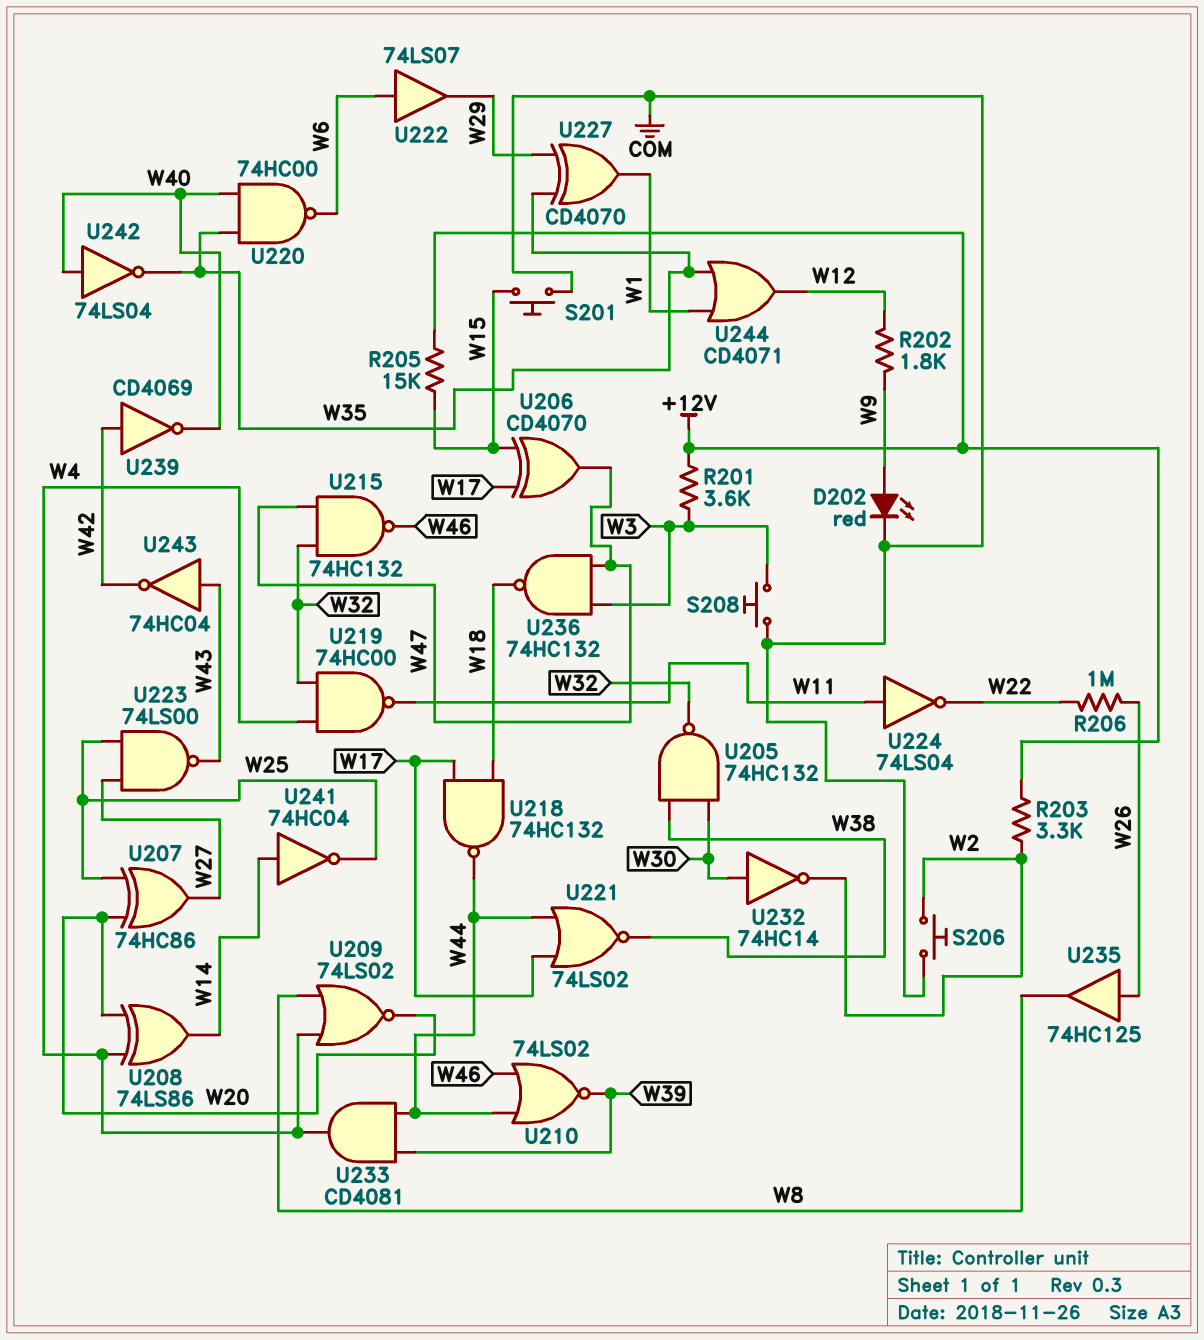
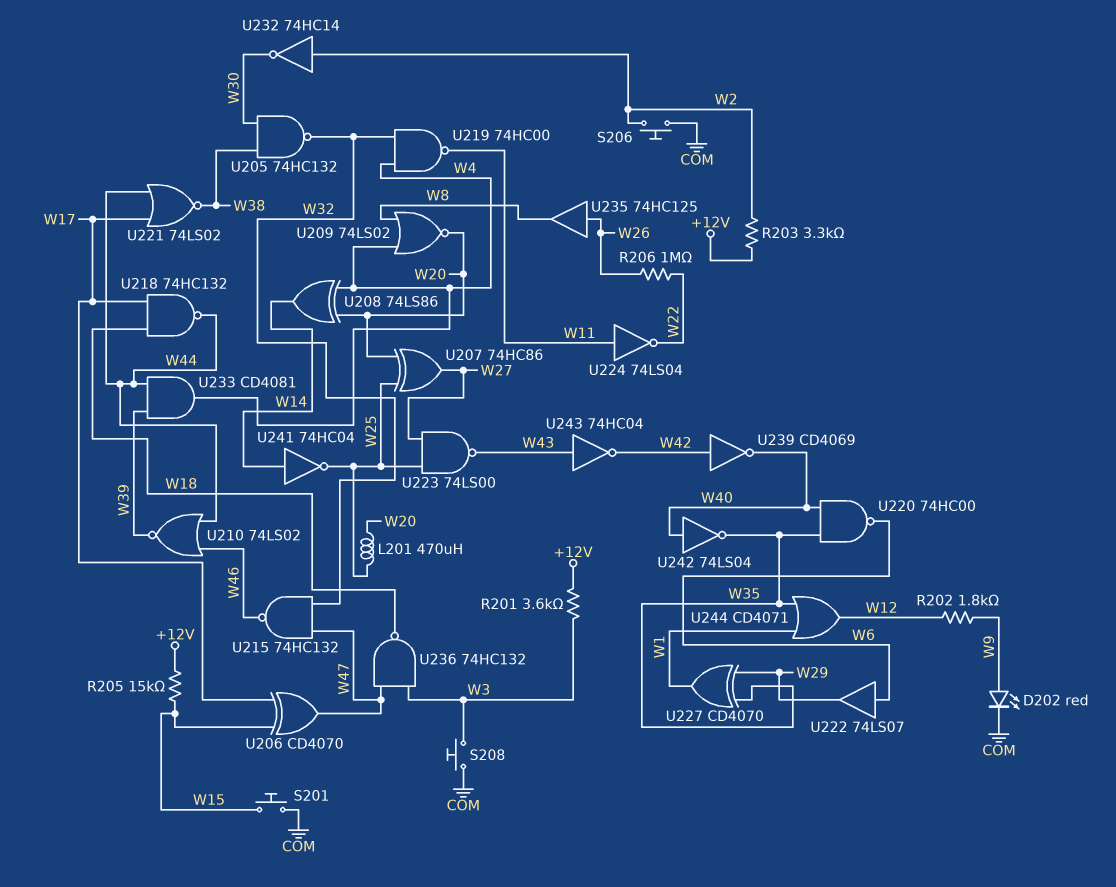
L201: none -> 470uH (W20, W25)
U232: NOT 74HC14 (in W30, out W2) -> NOT 74HC14 (in W2, out W30)

